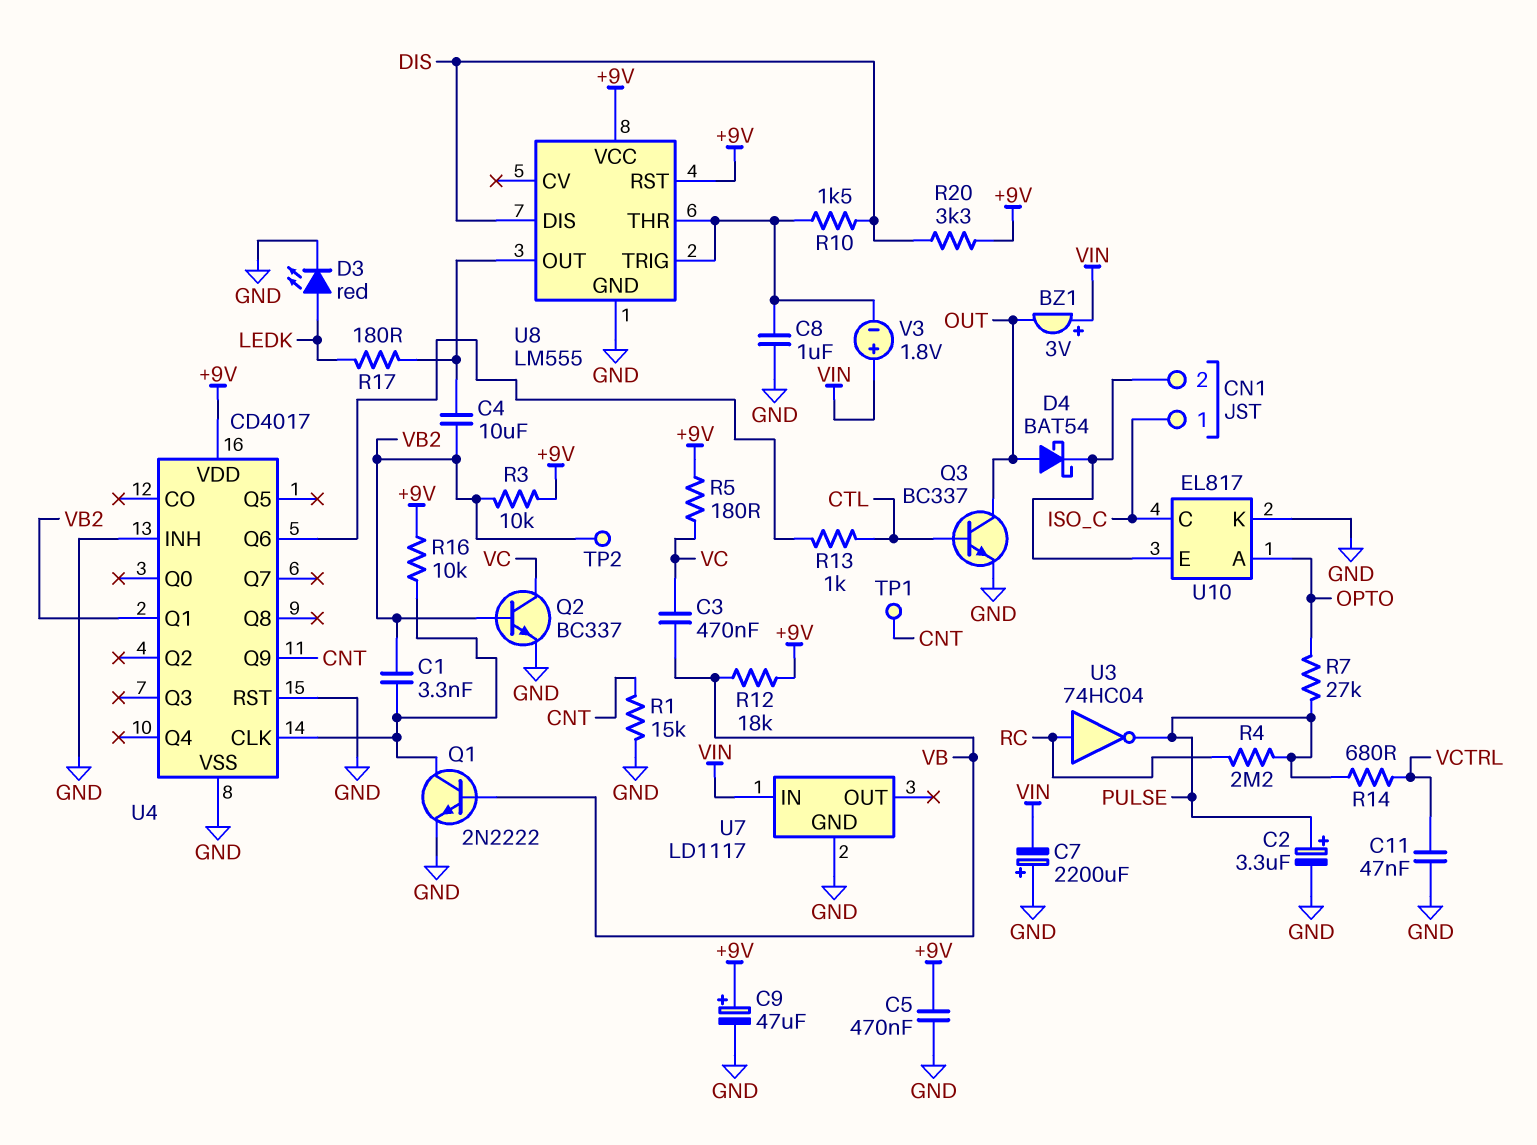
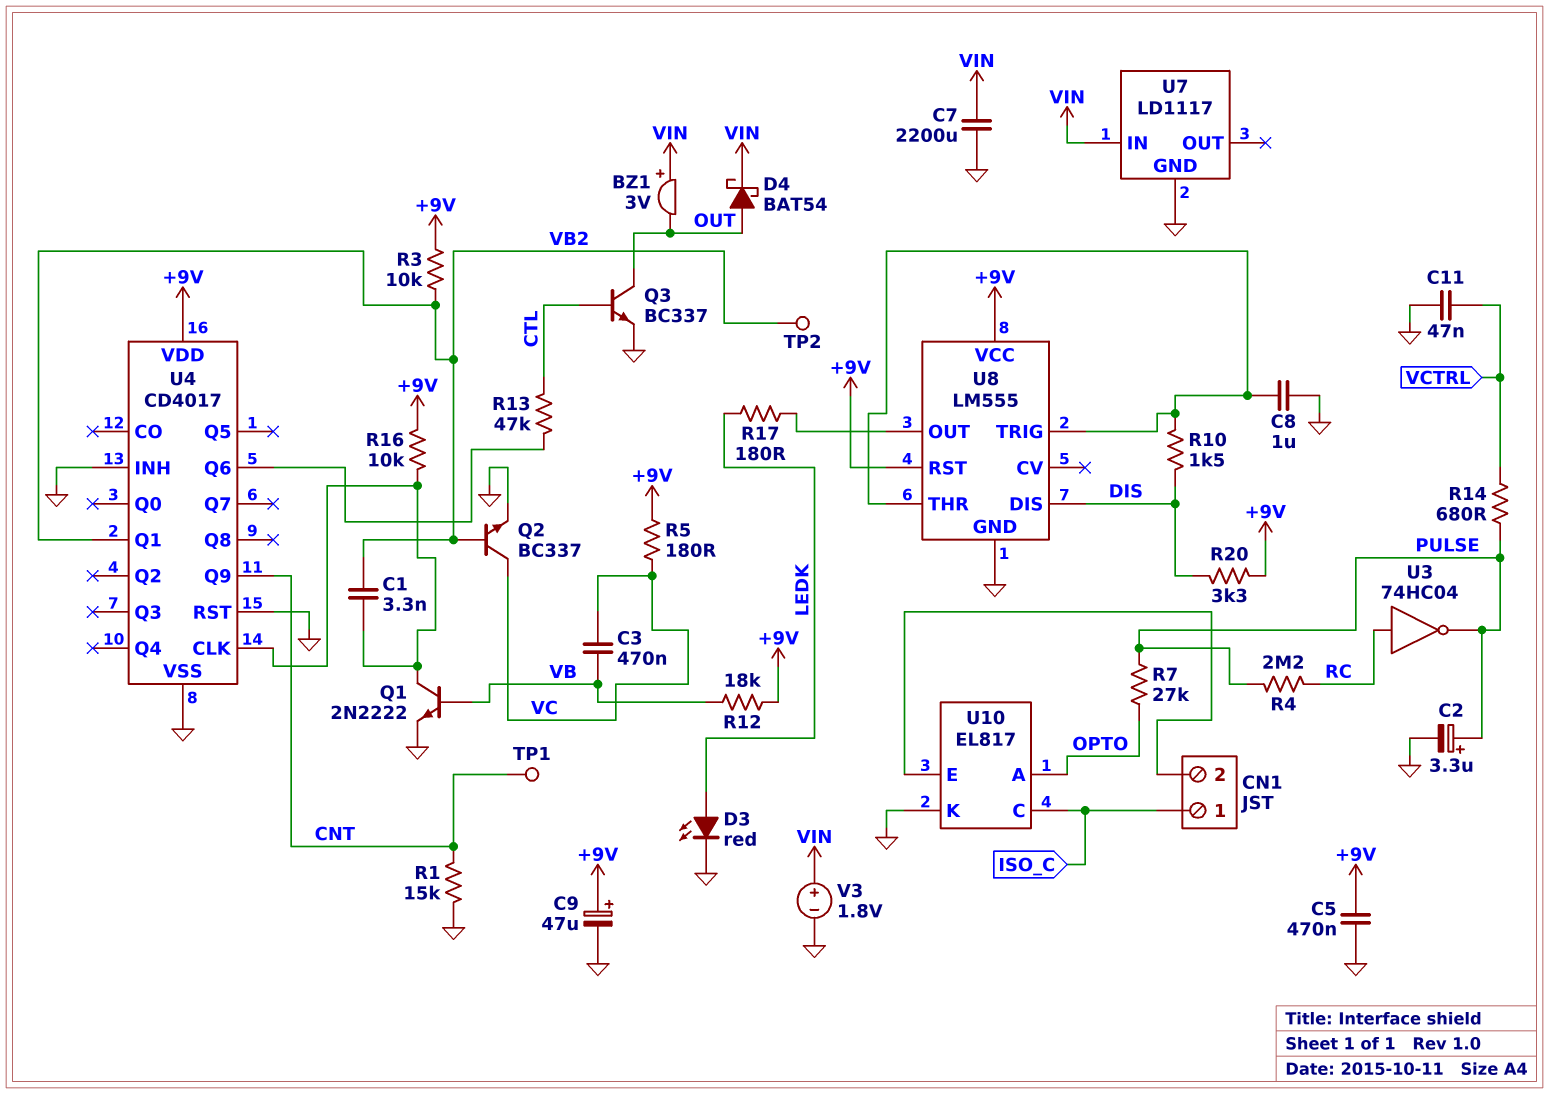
C4: 10uF (U8/OUT, VB2) -> none
C7: 2200uF (plus GND, minus VIN) -> 2200uF (GND, VIN)
D4: schottky BAT54 (A OUT, K CN1/2) -> schottky BAT54 (A OUT, K VIN)
R13: 1k (CTL, U4/Q6) -> 47k (CTL, U4/Q6)
V3: 1.8V (plus VIN, minus U8/THR) -> 1.8V (plus VIN, minus GND)

